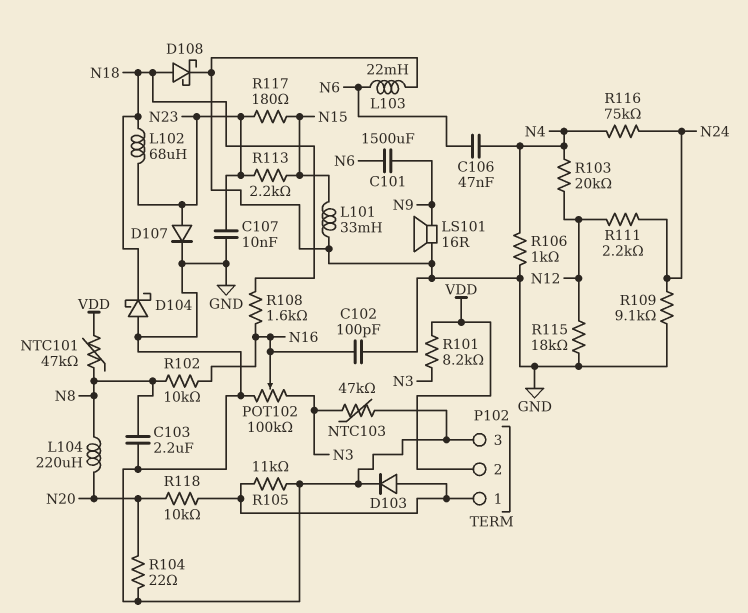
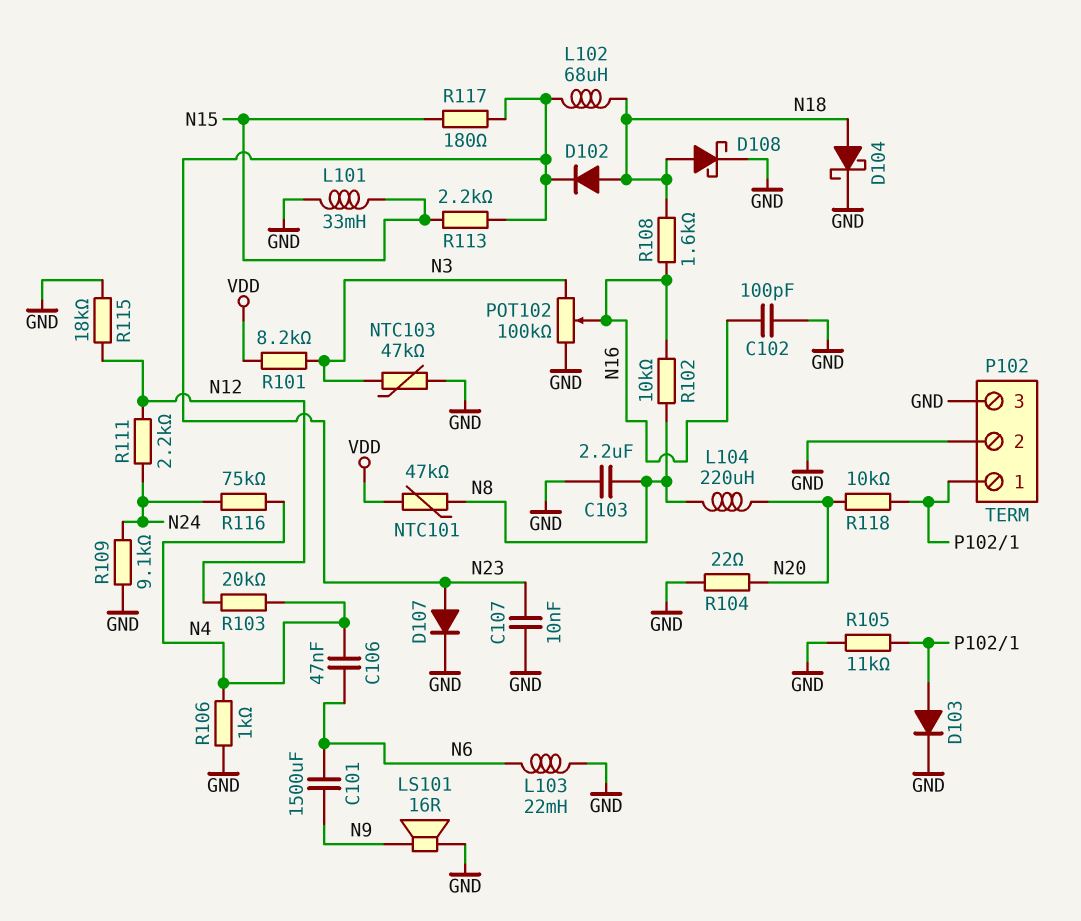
D102: none -> diode (A N18, K N23)
D104: schottky (A GND, K N18) -> schottky (A N18, K GND)
P102 pin 2: VDD -> GND

